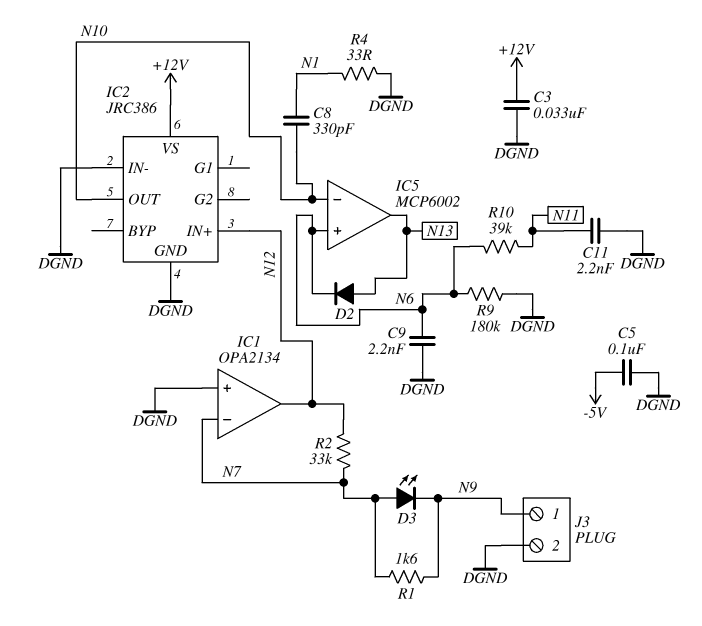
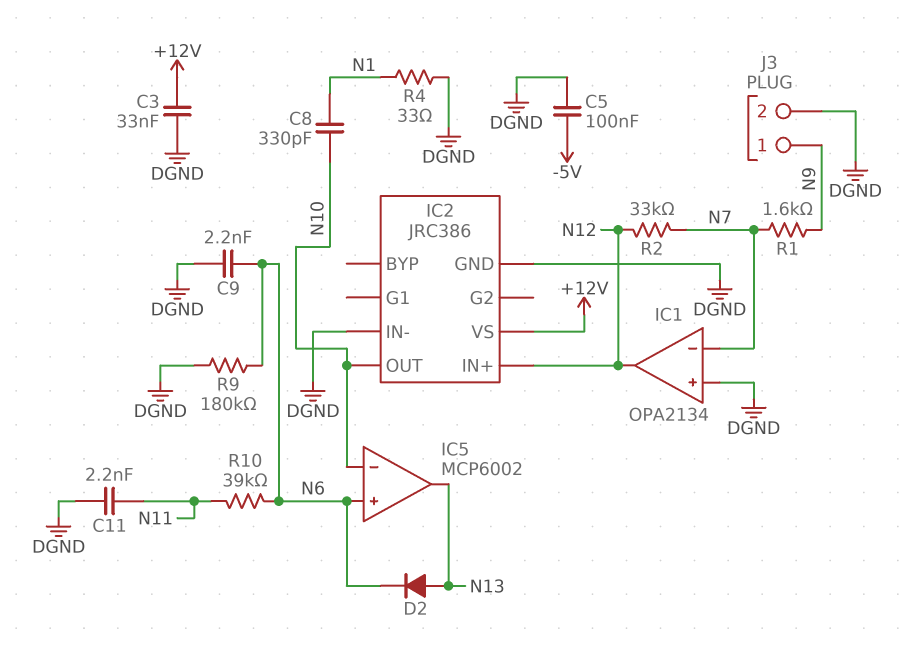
D3: LED (A N7, K N9) -> none

